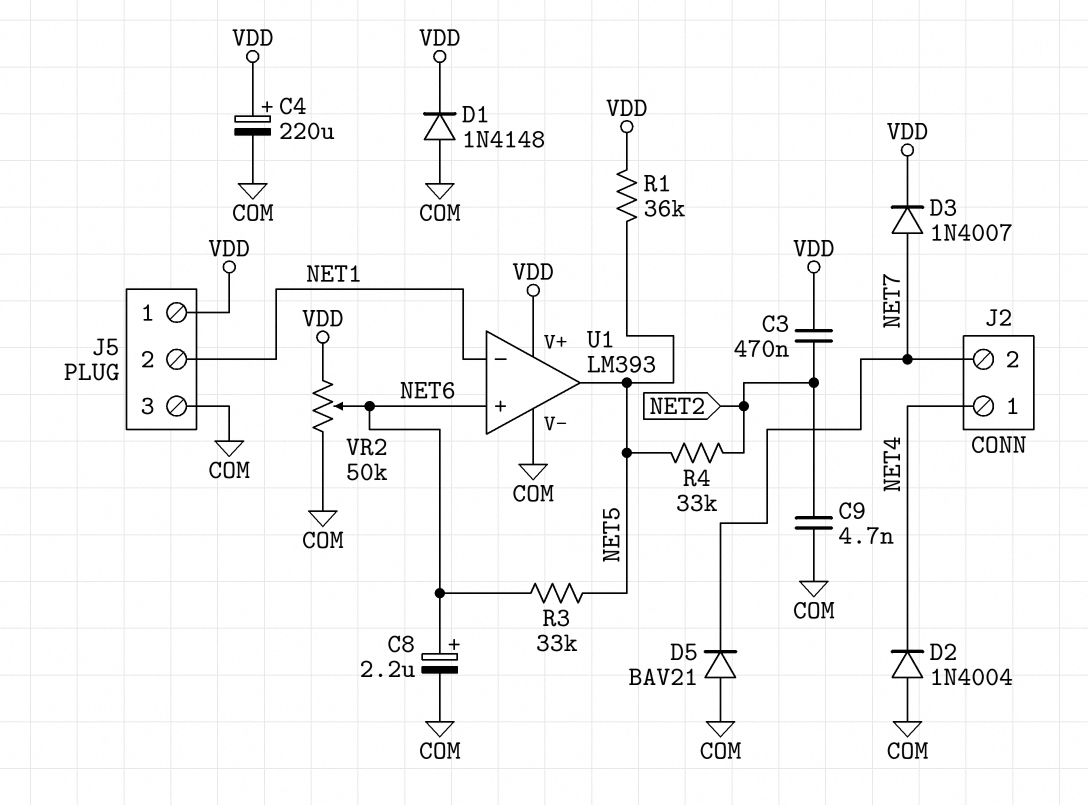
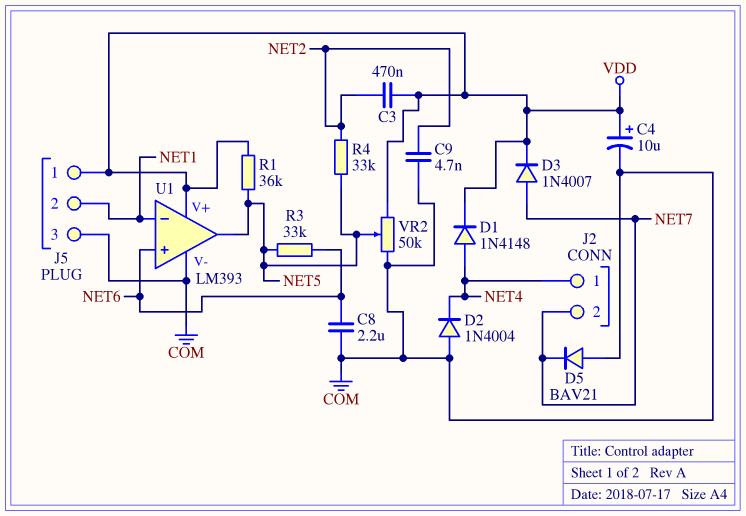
C4: 220uF (plus VDD, minus COM) -> 10uF (plus VDD, minus COM)
C8: 2.2uF (plus NET6, minus COM) -> 2.2uF (COM, NET6)
D1: diode 1N4148 (A COM, K VDD) -> diode 1N4148 (A NET4, K VDD)
VR2: 50k (COM, VDD, wiper NET6) -> 50k (COM, VDD, wiper NET5)

